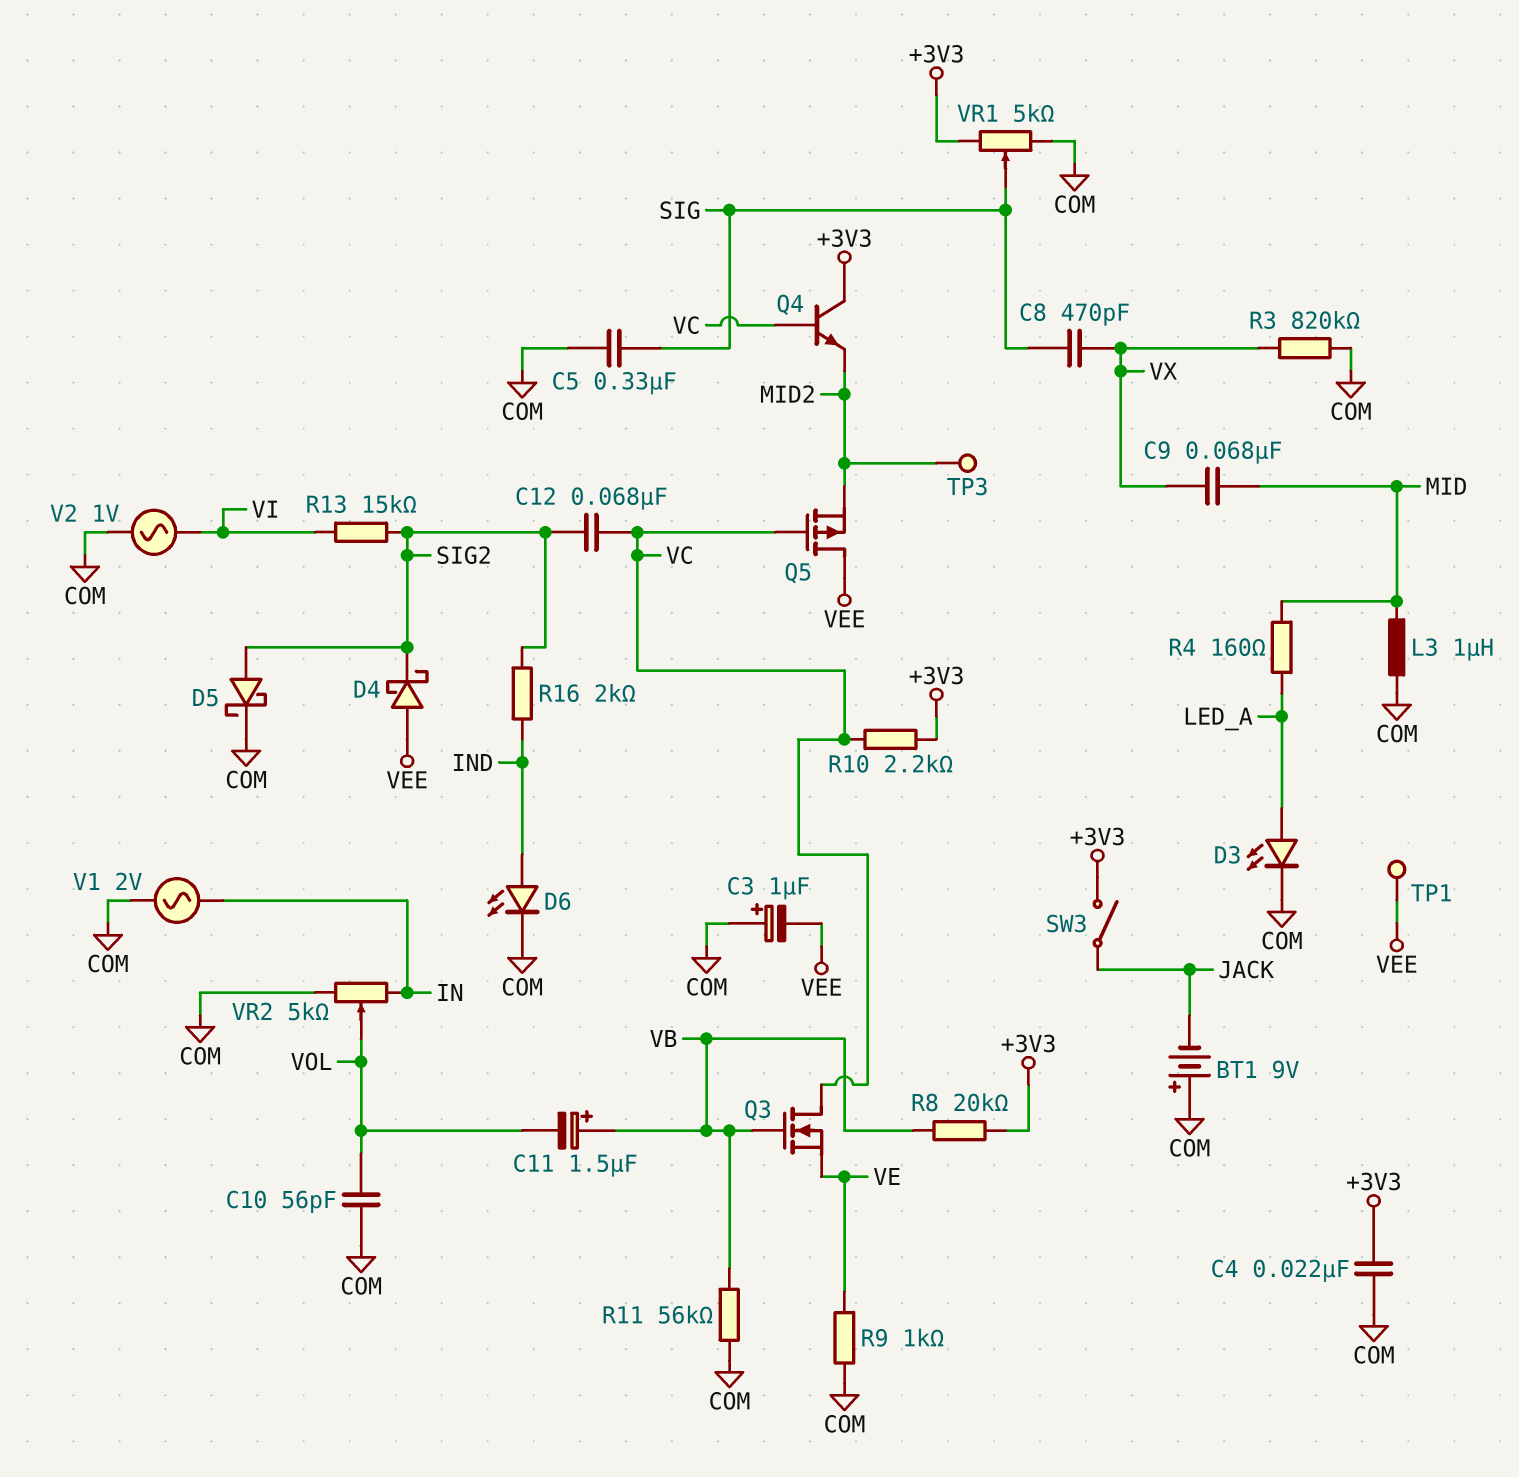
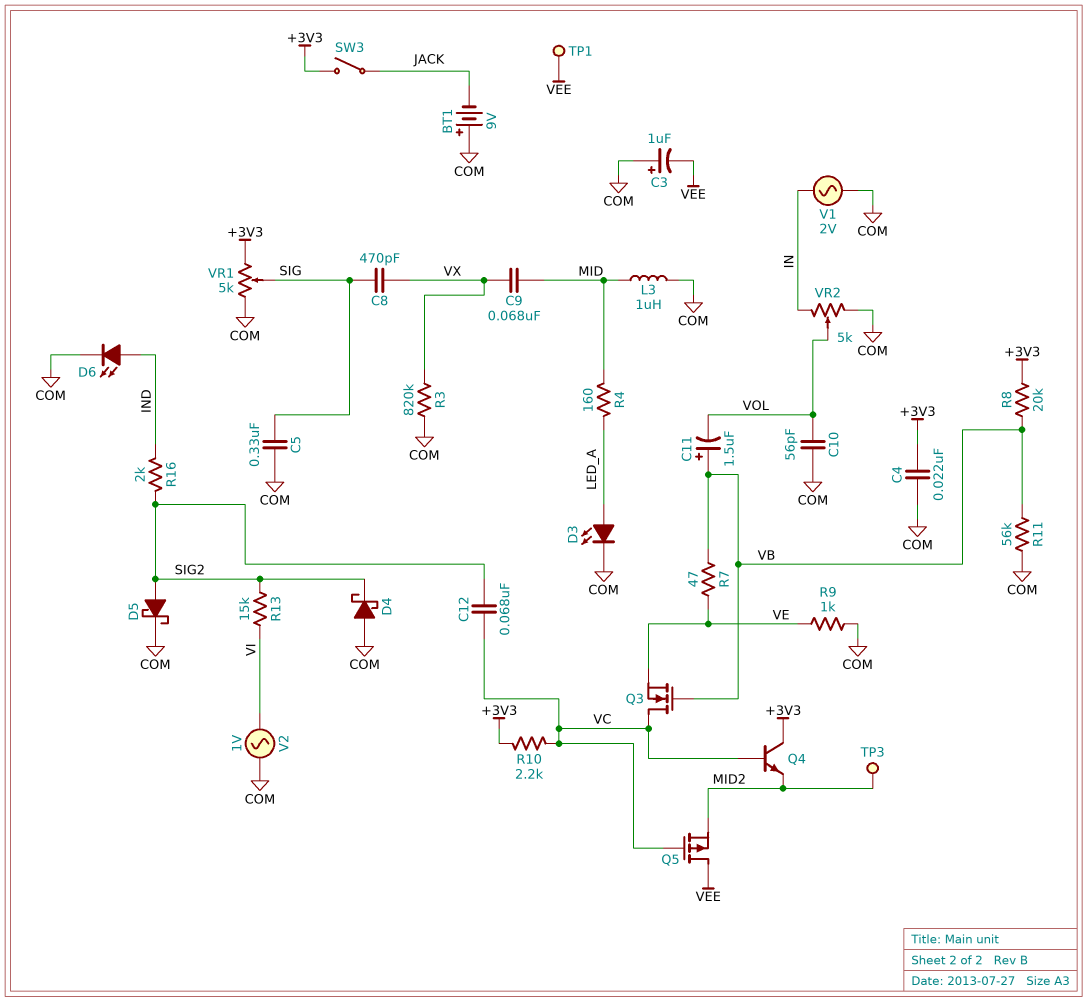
D4: schottky (A VEE, K SIG2) -> schottky (A COM, K SIG2)
R7: none -> 47 (VB, VE)

